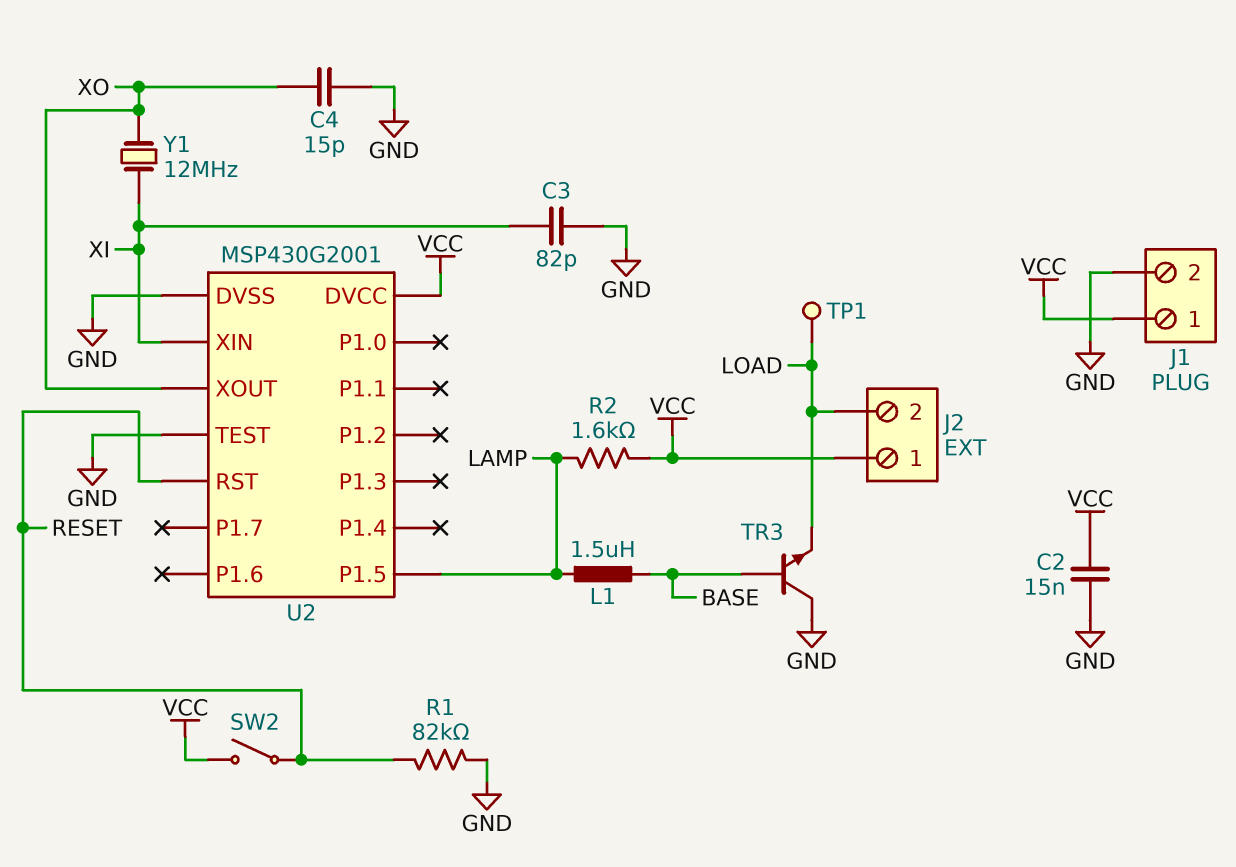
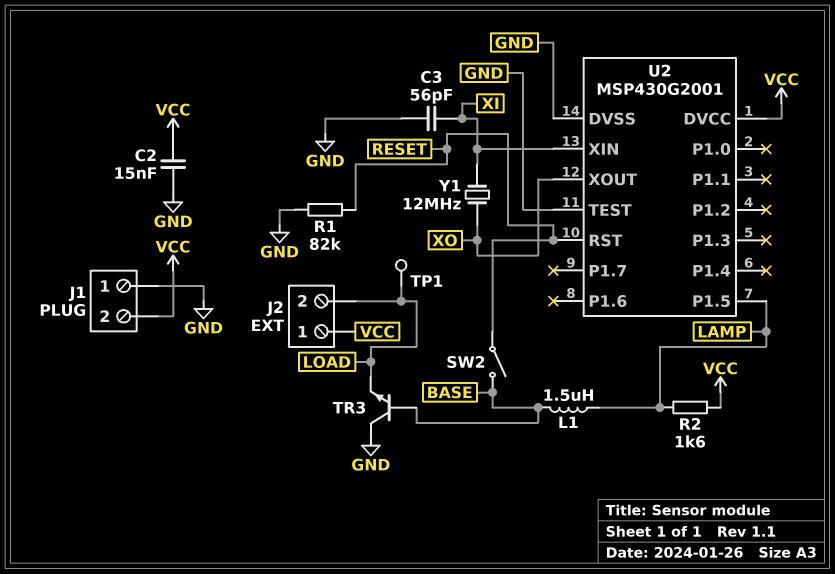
C3: 82pF (GND, XI) -> 56pF (GND, XI)
C4: 15pF (GND, XO) -> none
J1 pin 1: VCC -> GND
J1 pin 2: GND -> VCC
SW2: switch (RESET, VCC) -> switch (BASE, RESET)

